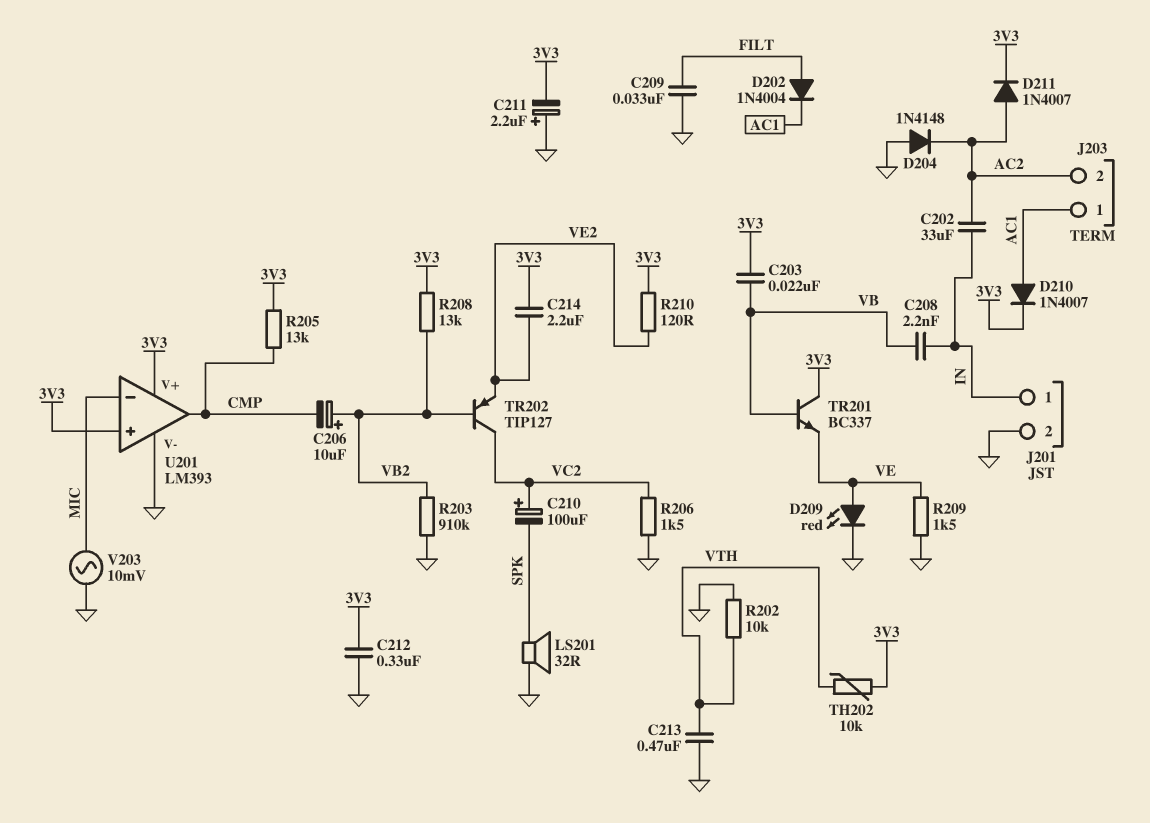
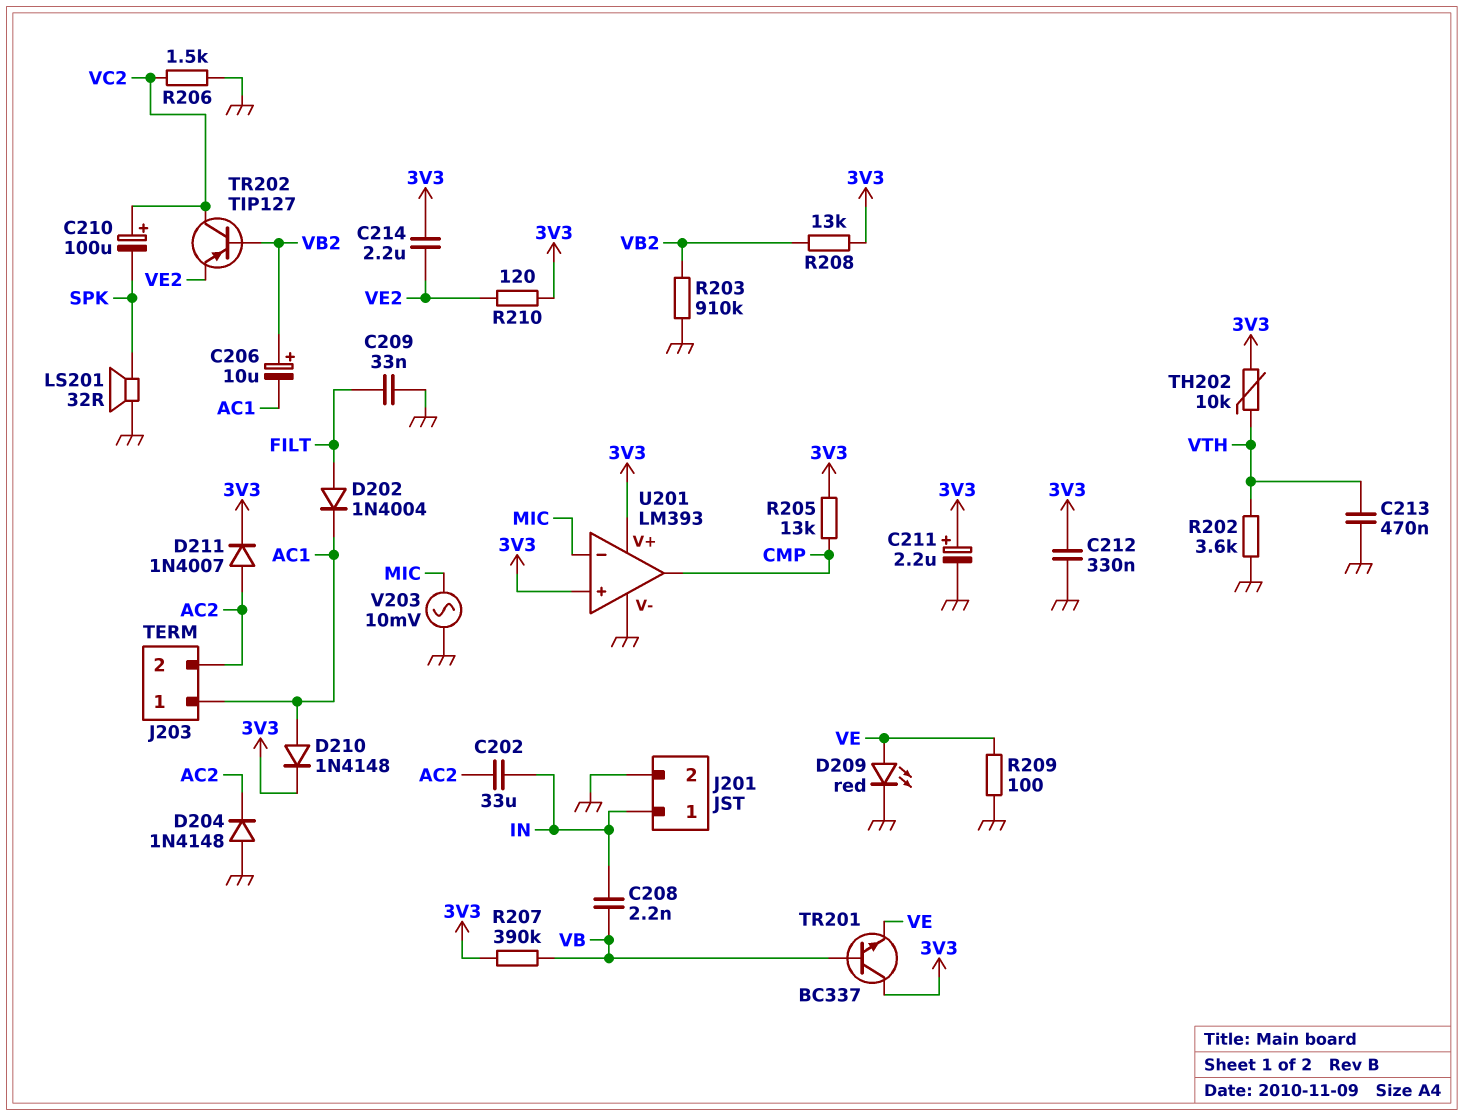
C203: 22nF (3V3, VB) -> none
C206: 10uF (plus VB2, minus CMP) -> 10uF (plus VB2, minus AC1)
C211: 2.2uF (plus GND, minus 3V3) -> 2.2uF (plus 3V3, minus GND)
D210: diode 1N4007 (A AC1, K 3V3) -> diode 1N4148 (A AC1, K 3V3)
R202: 10k (GND, VTH) -> 3.6k (GND, VTH)
R207: none -> 390k (3V3, VB)
R209: 1.5k (GND, VE) -> 100 (GND, VE)

